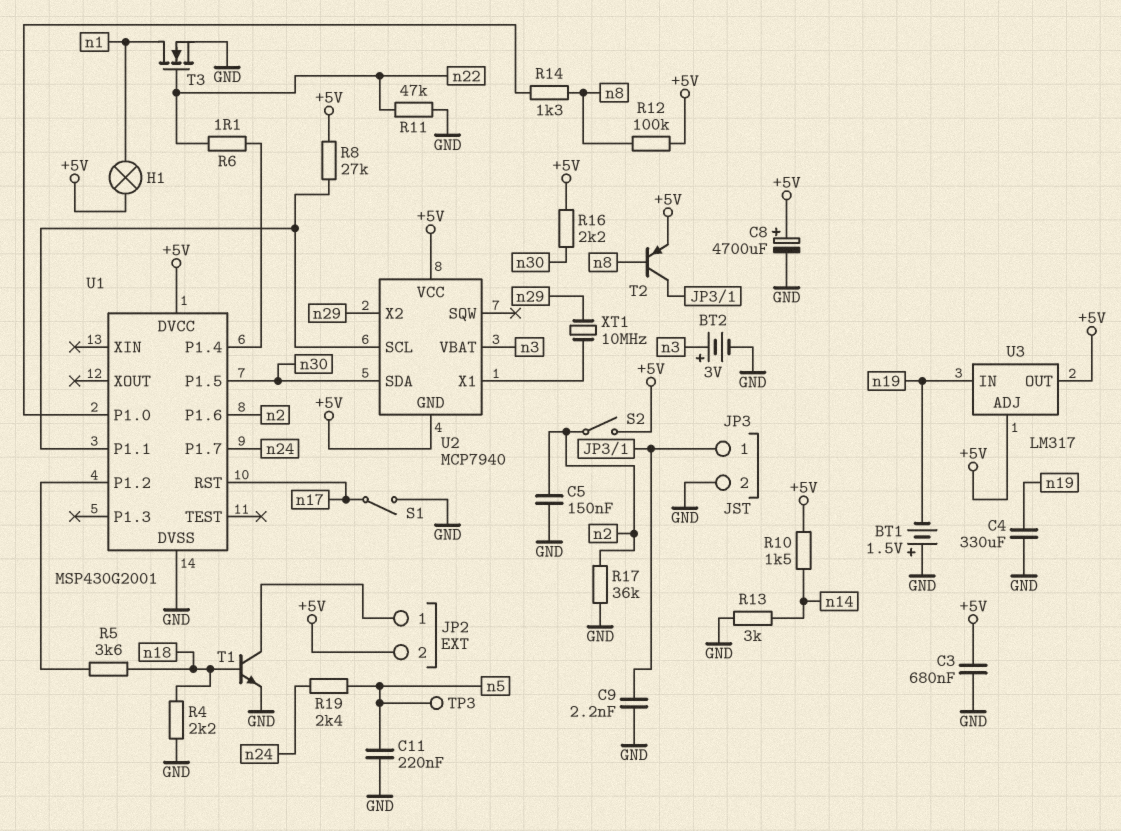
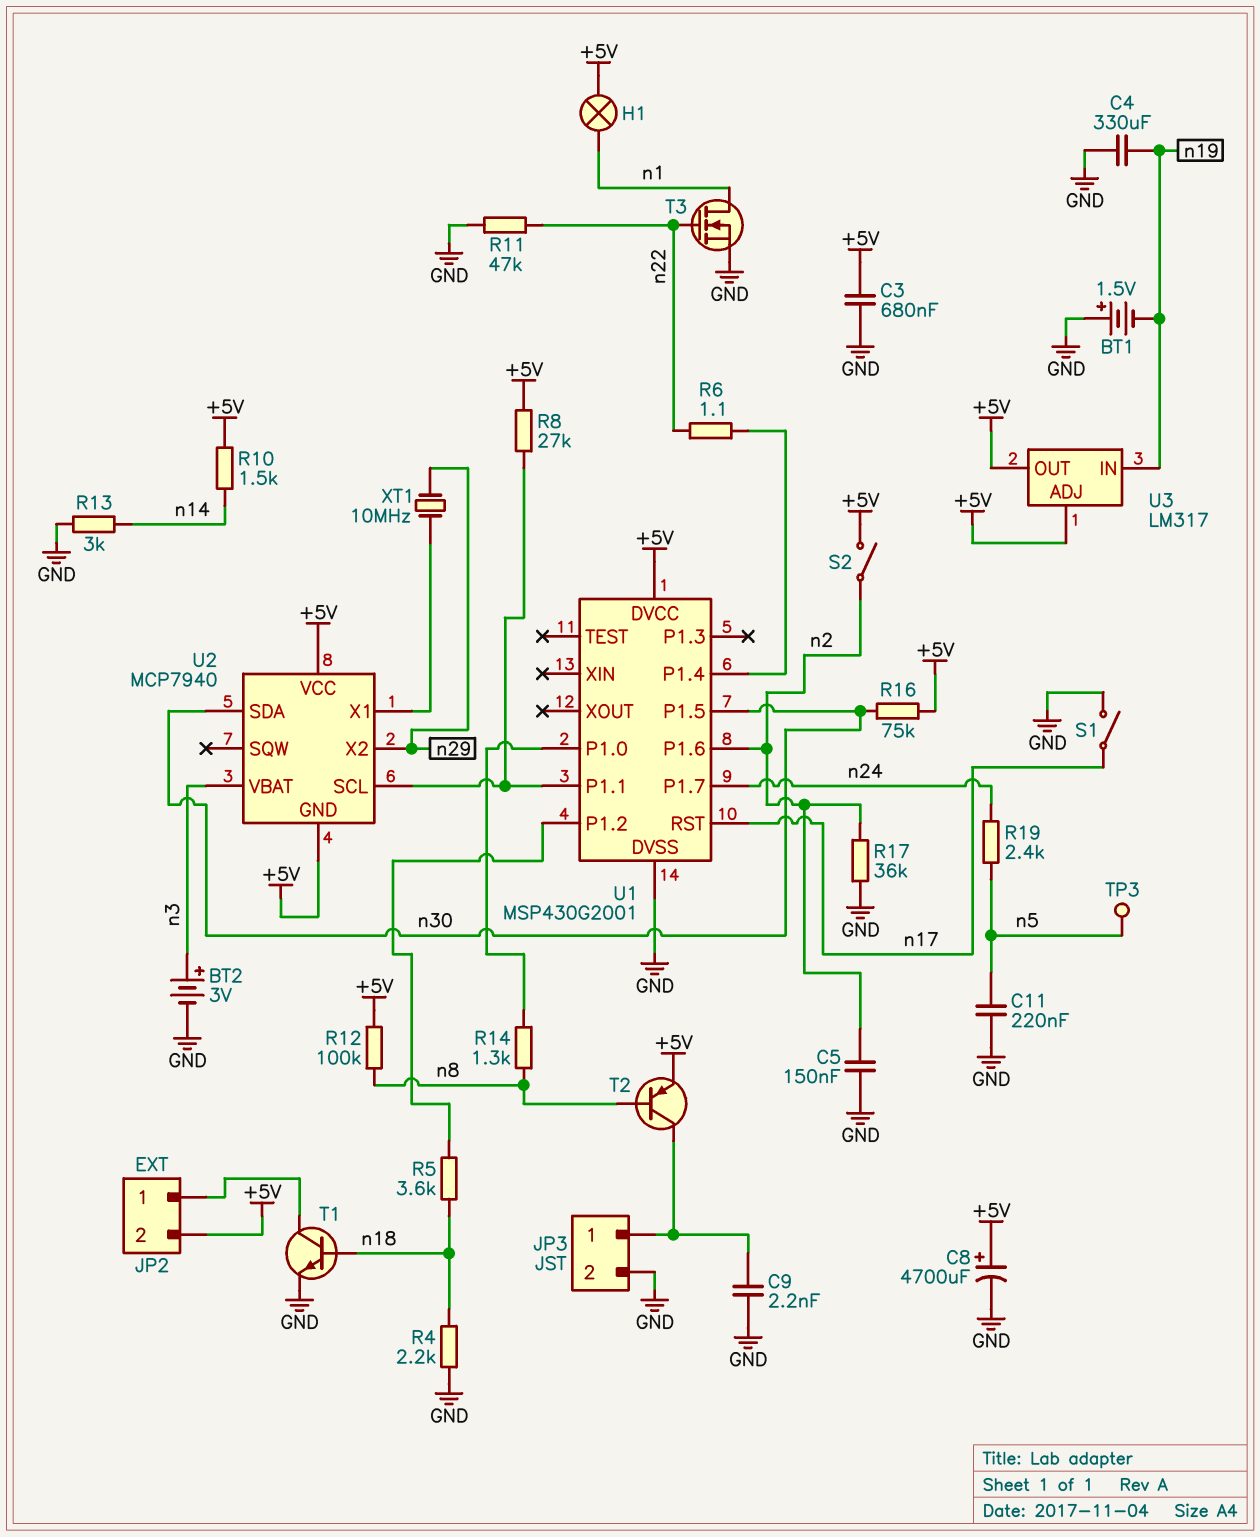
R16: 2.2k (+5V, n30) -> 75k (+5V, n30)

